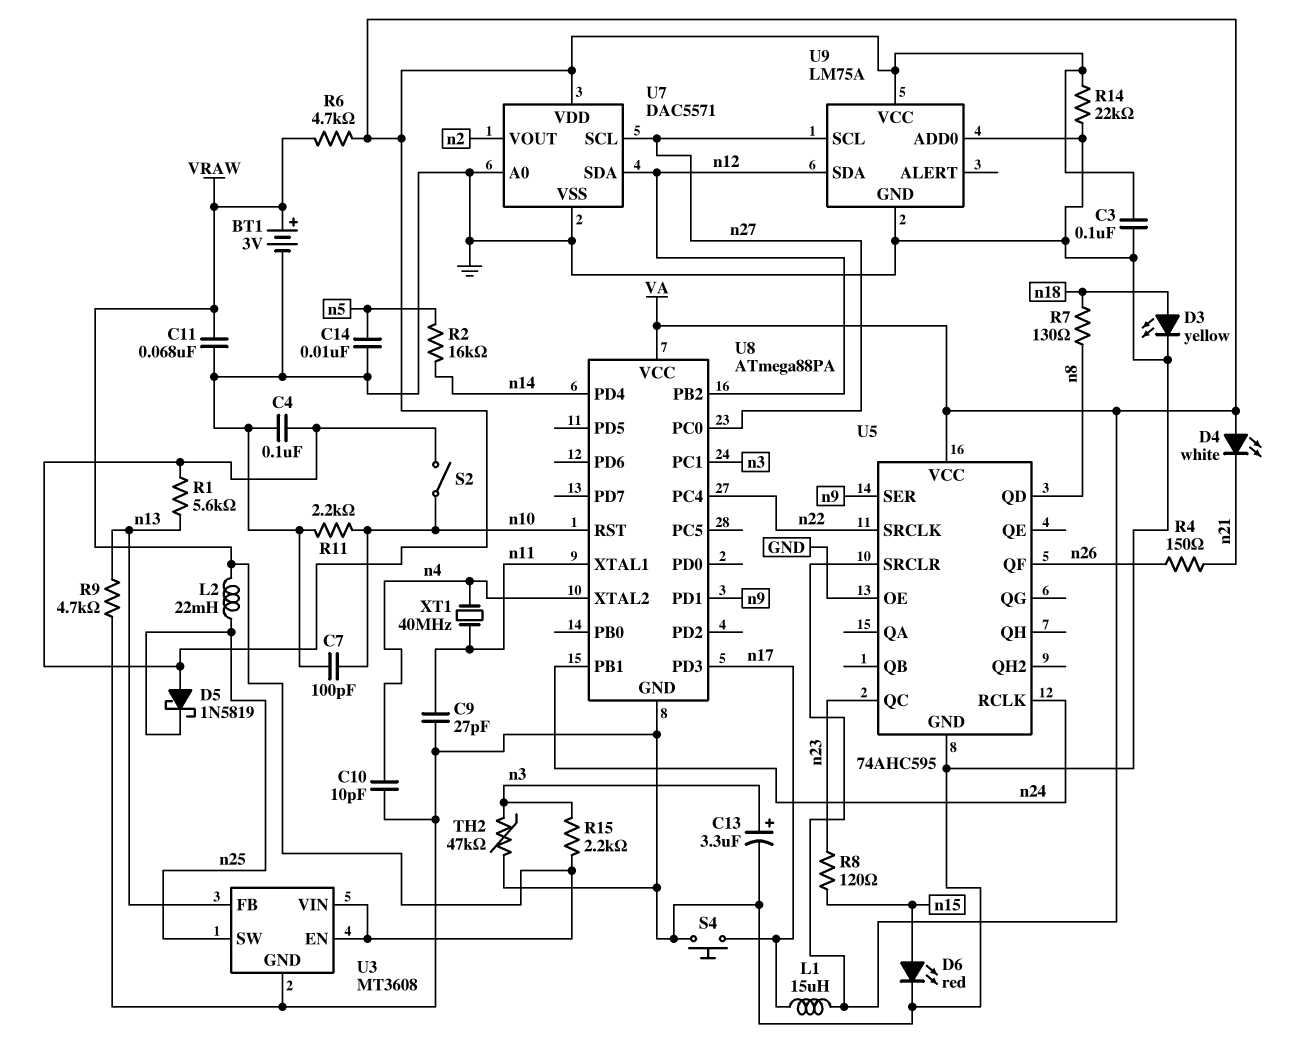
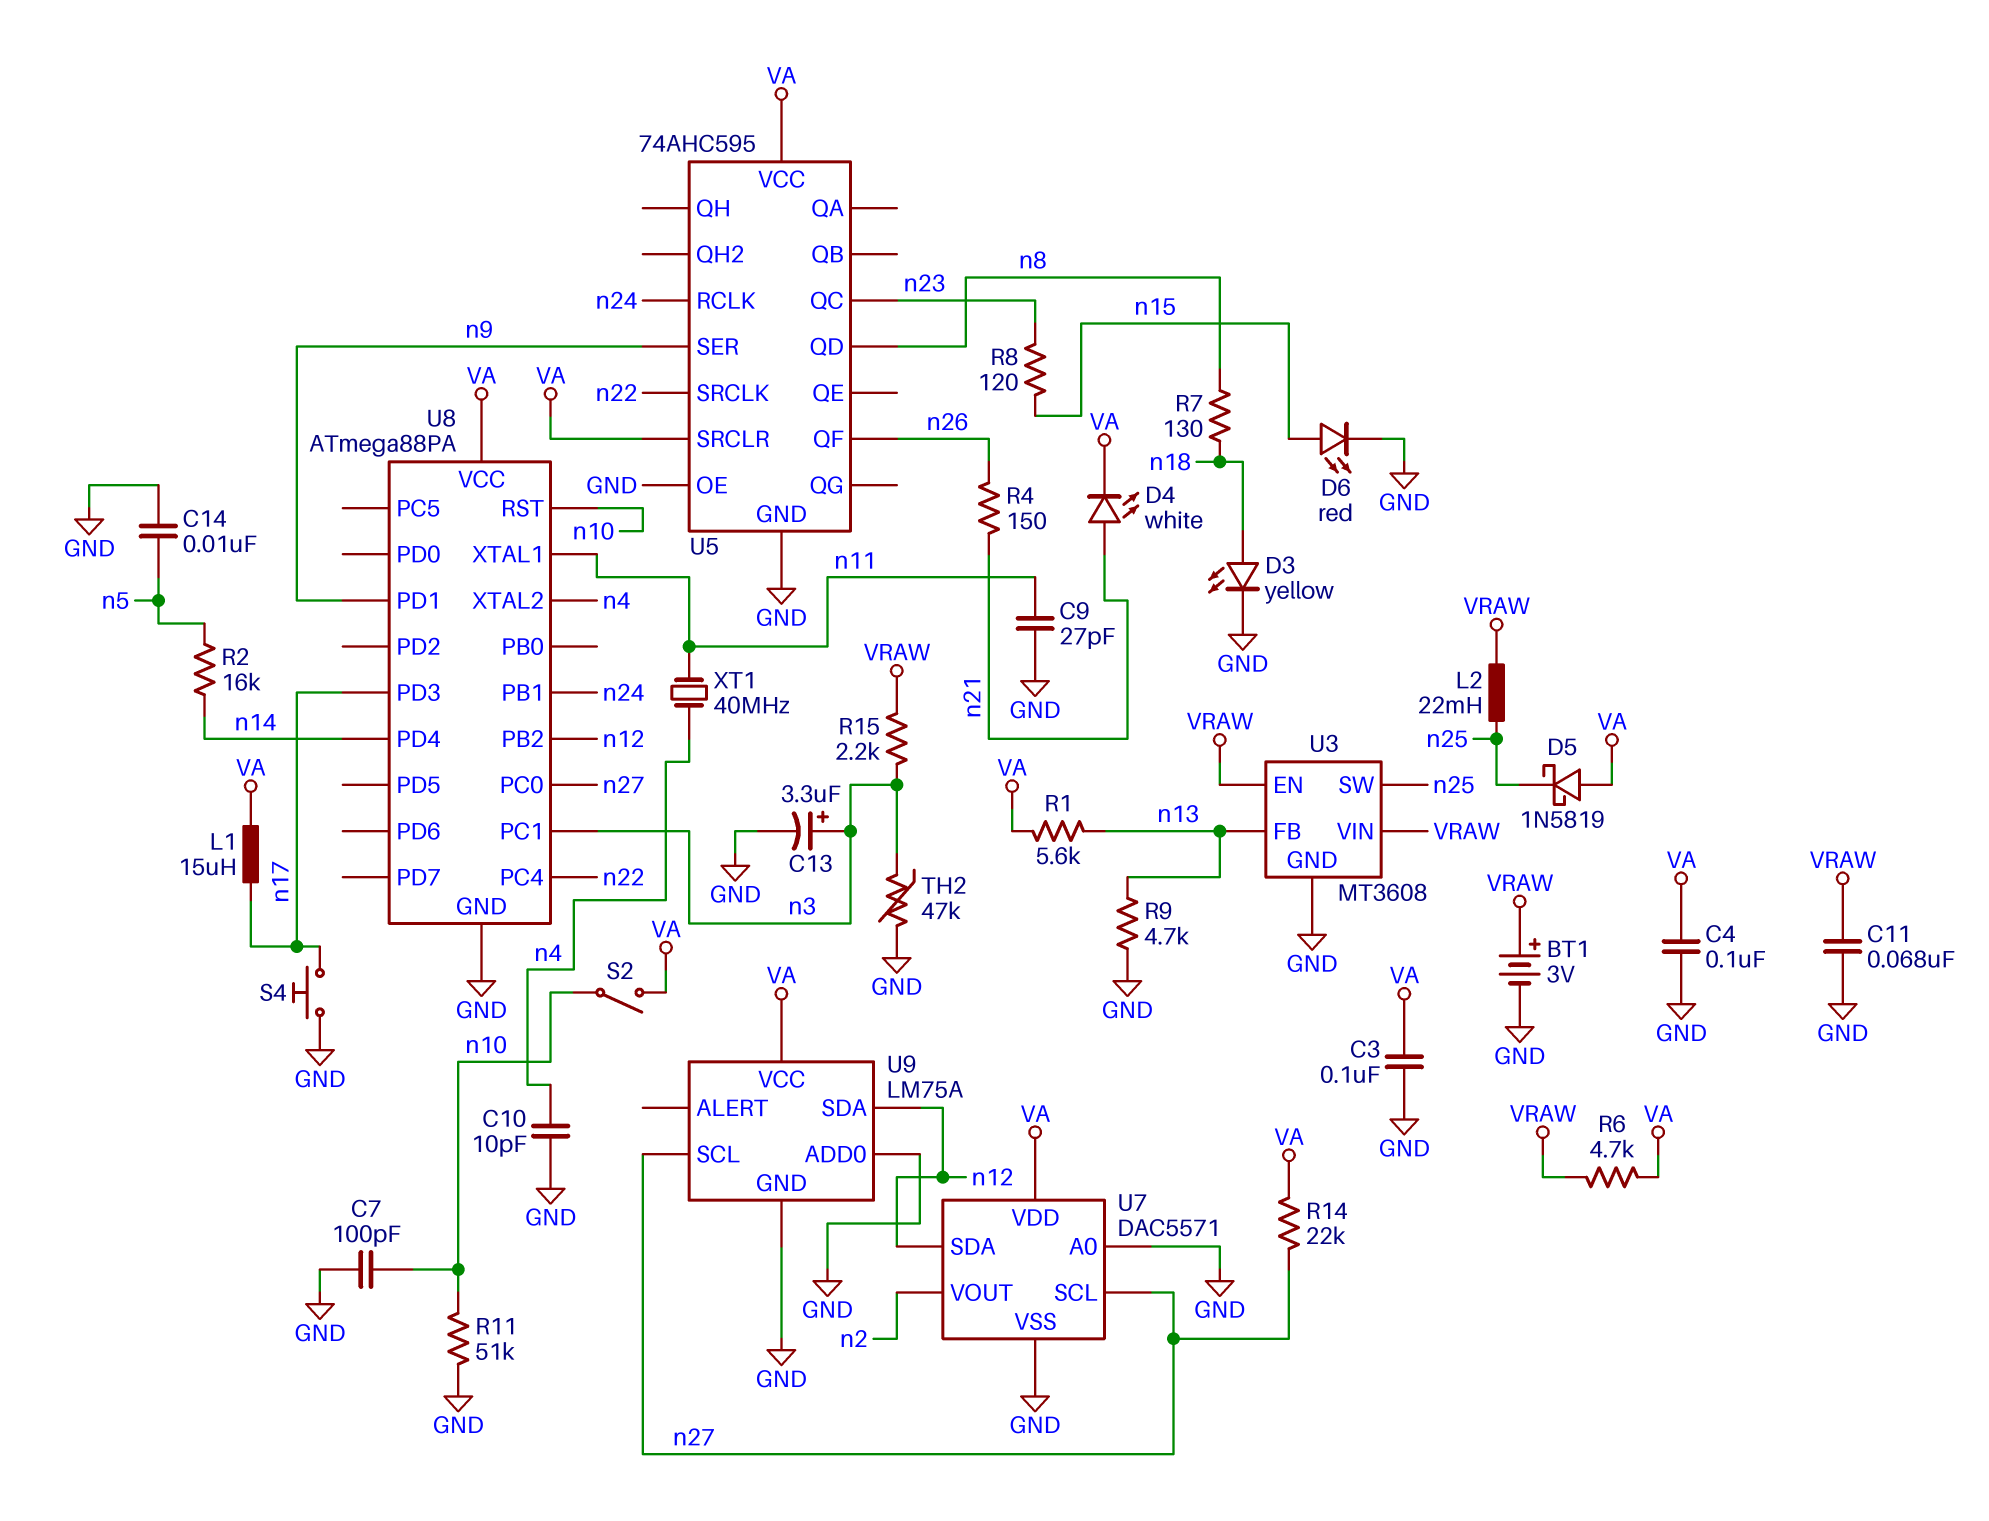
D4: LED white (A VA, K n21) -> LED white (A n21, K VA)
R11: 2.2k (GND, n10) -> 51k (GND, n10)
R14: 22k (GND, VA) -> 22k (VA, n27)

